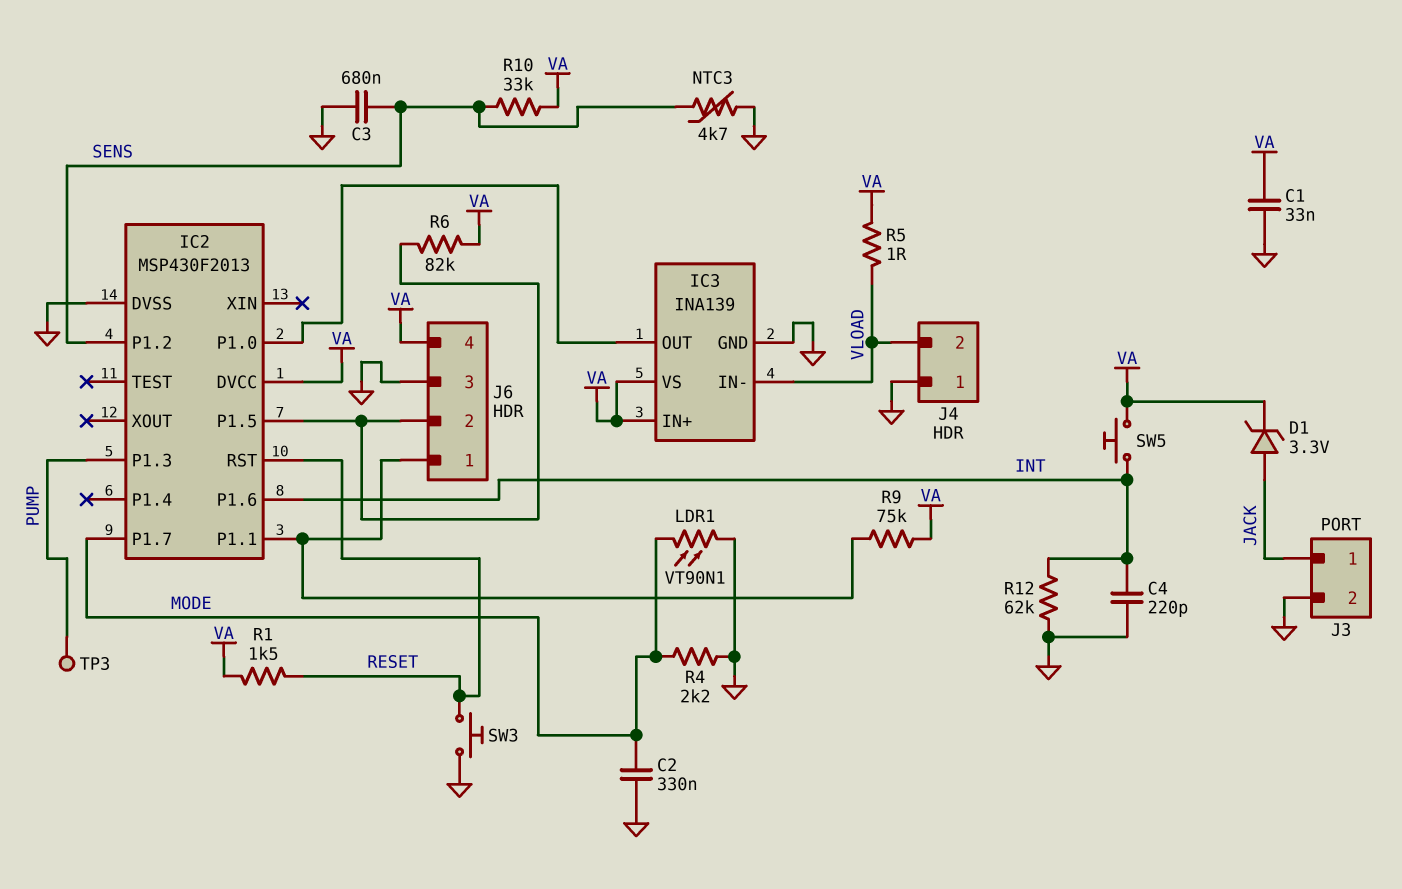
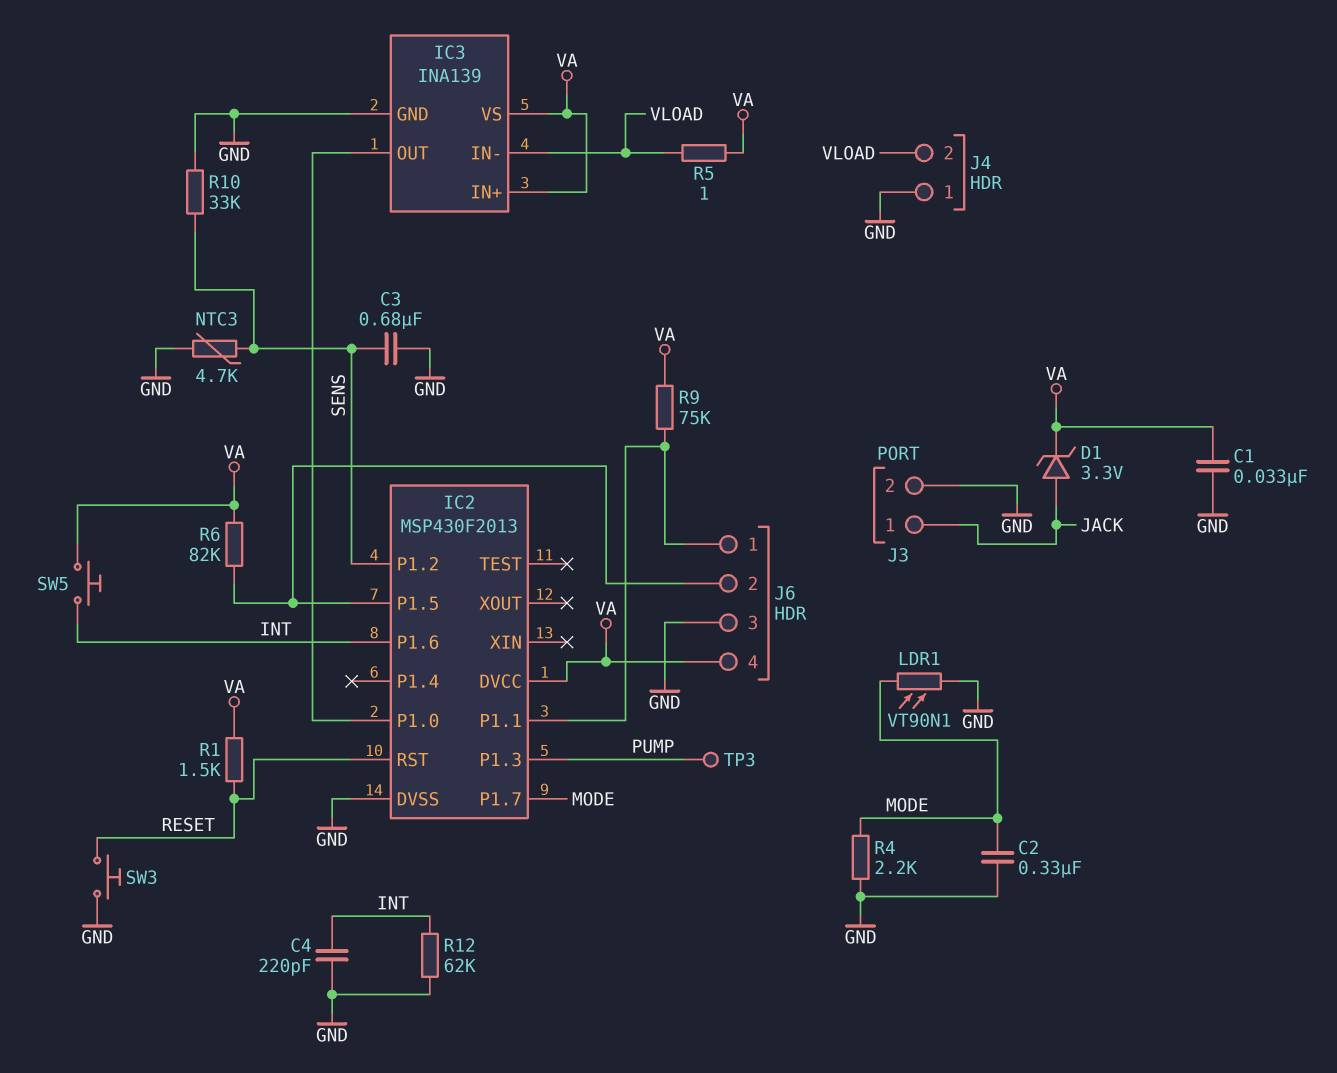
R10: 33k (SENS, VA) -> 33k (GND, SENS)

